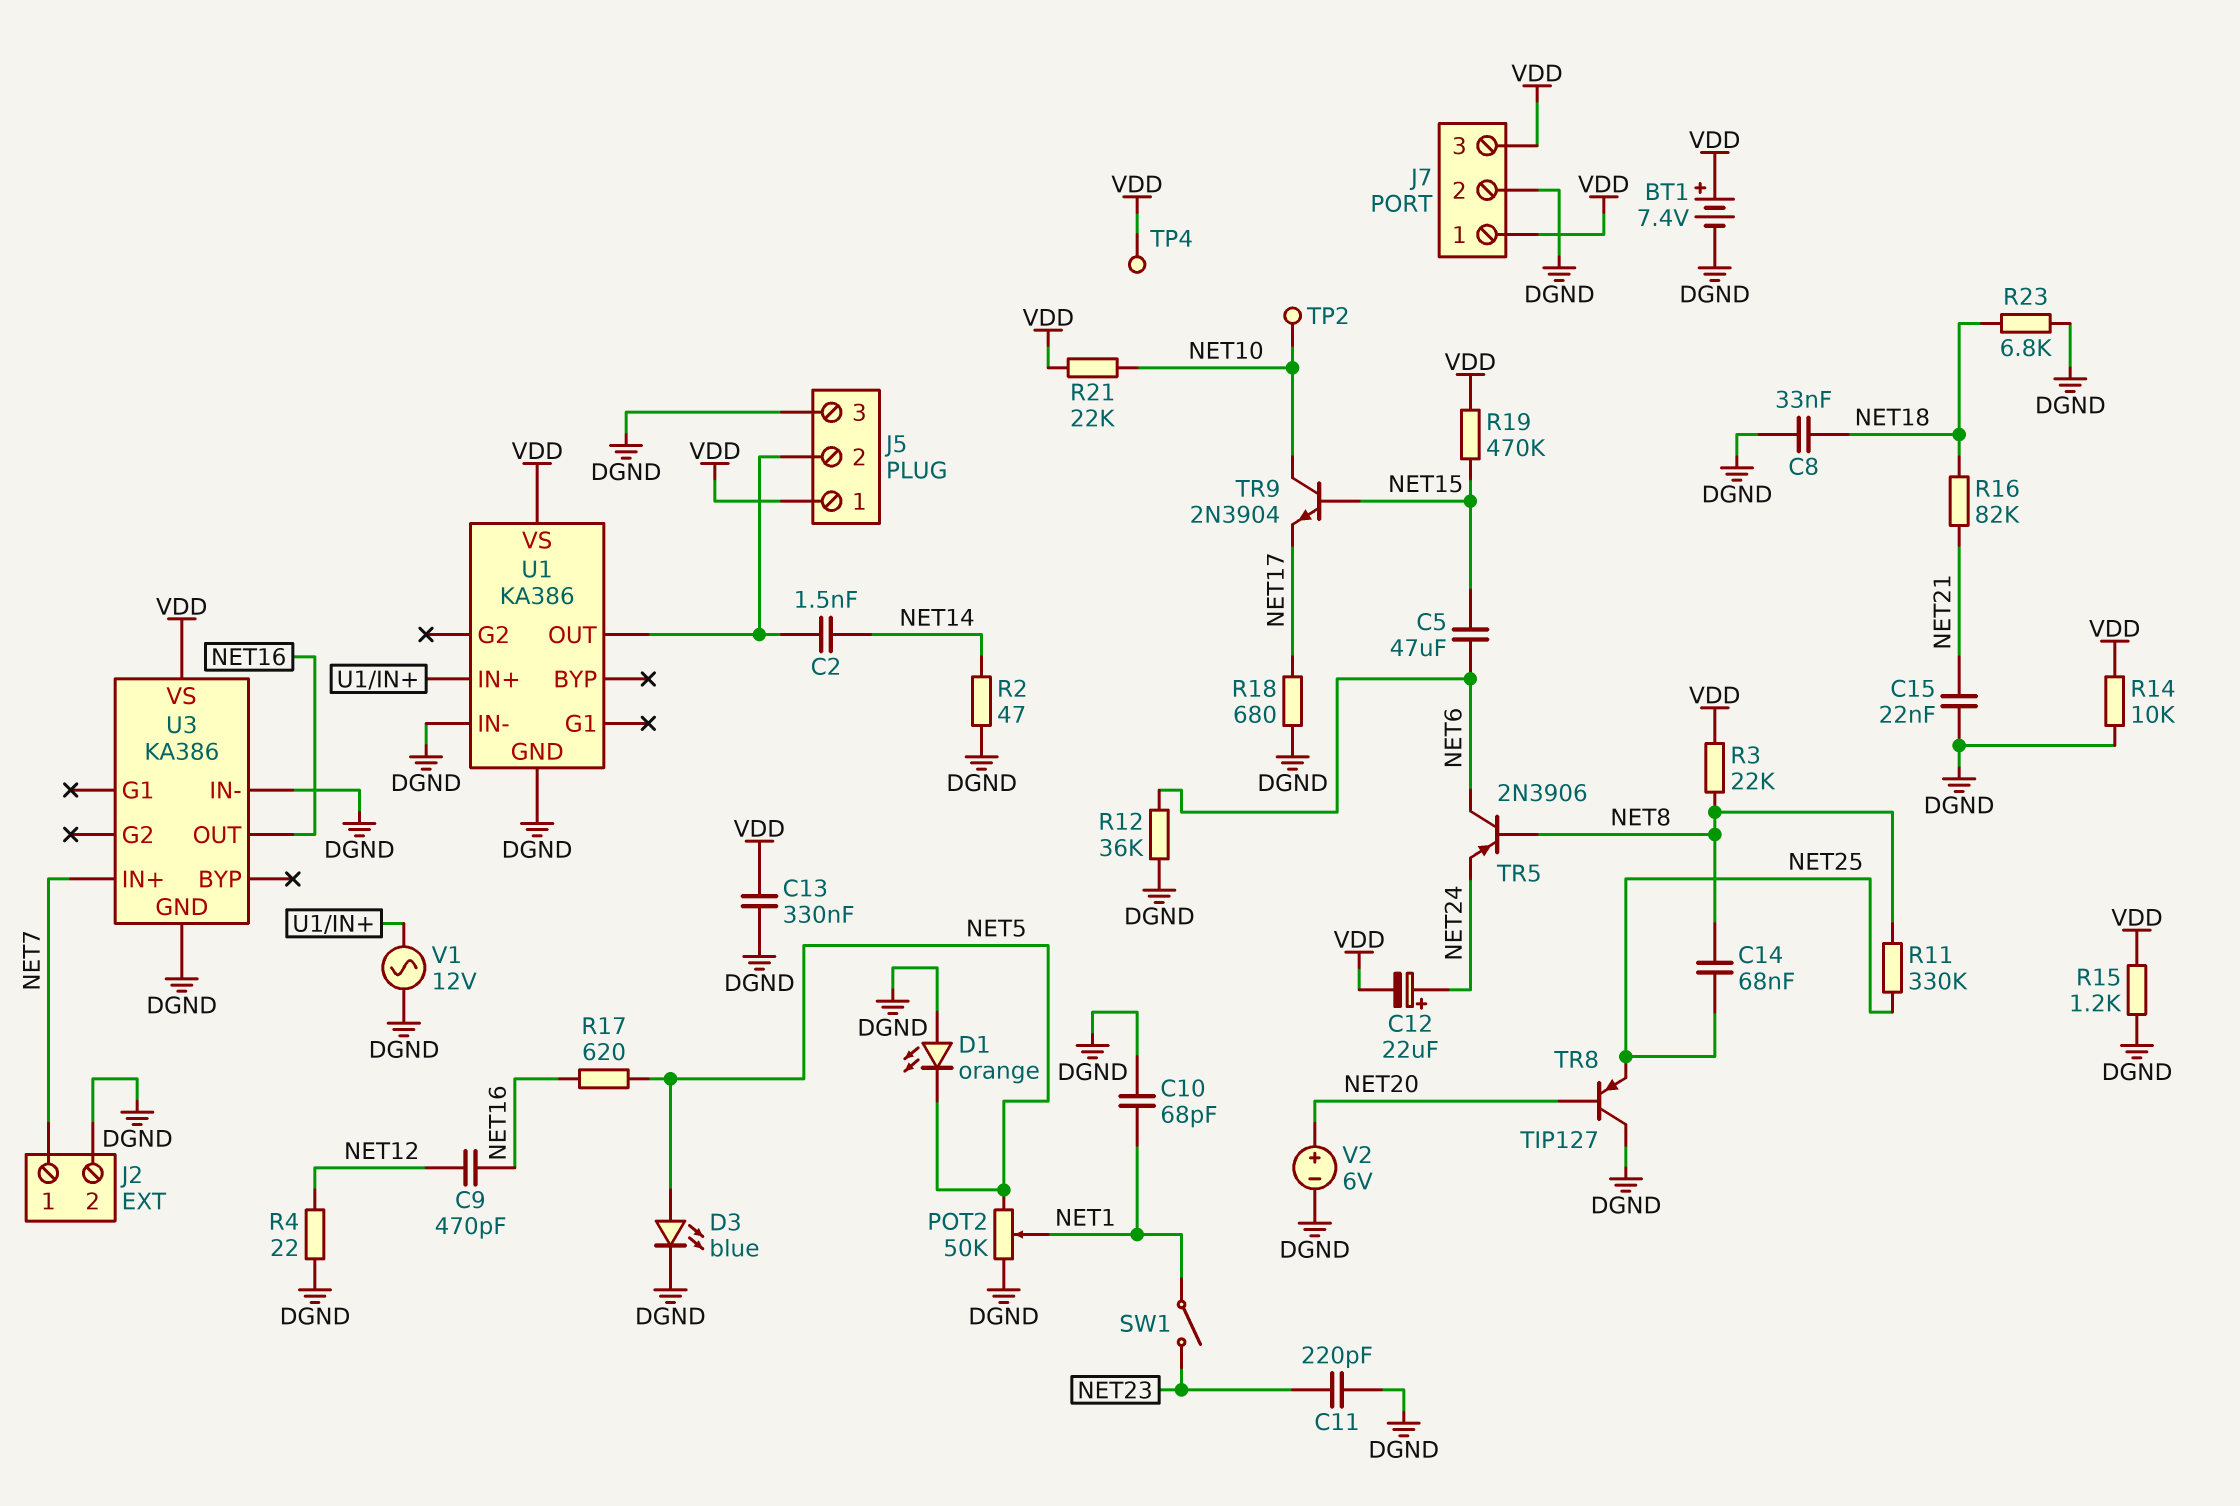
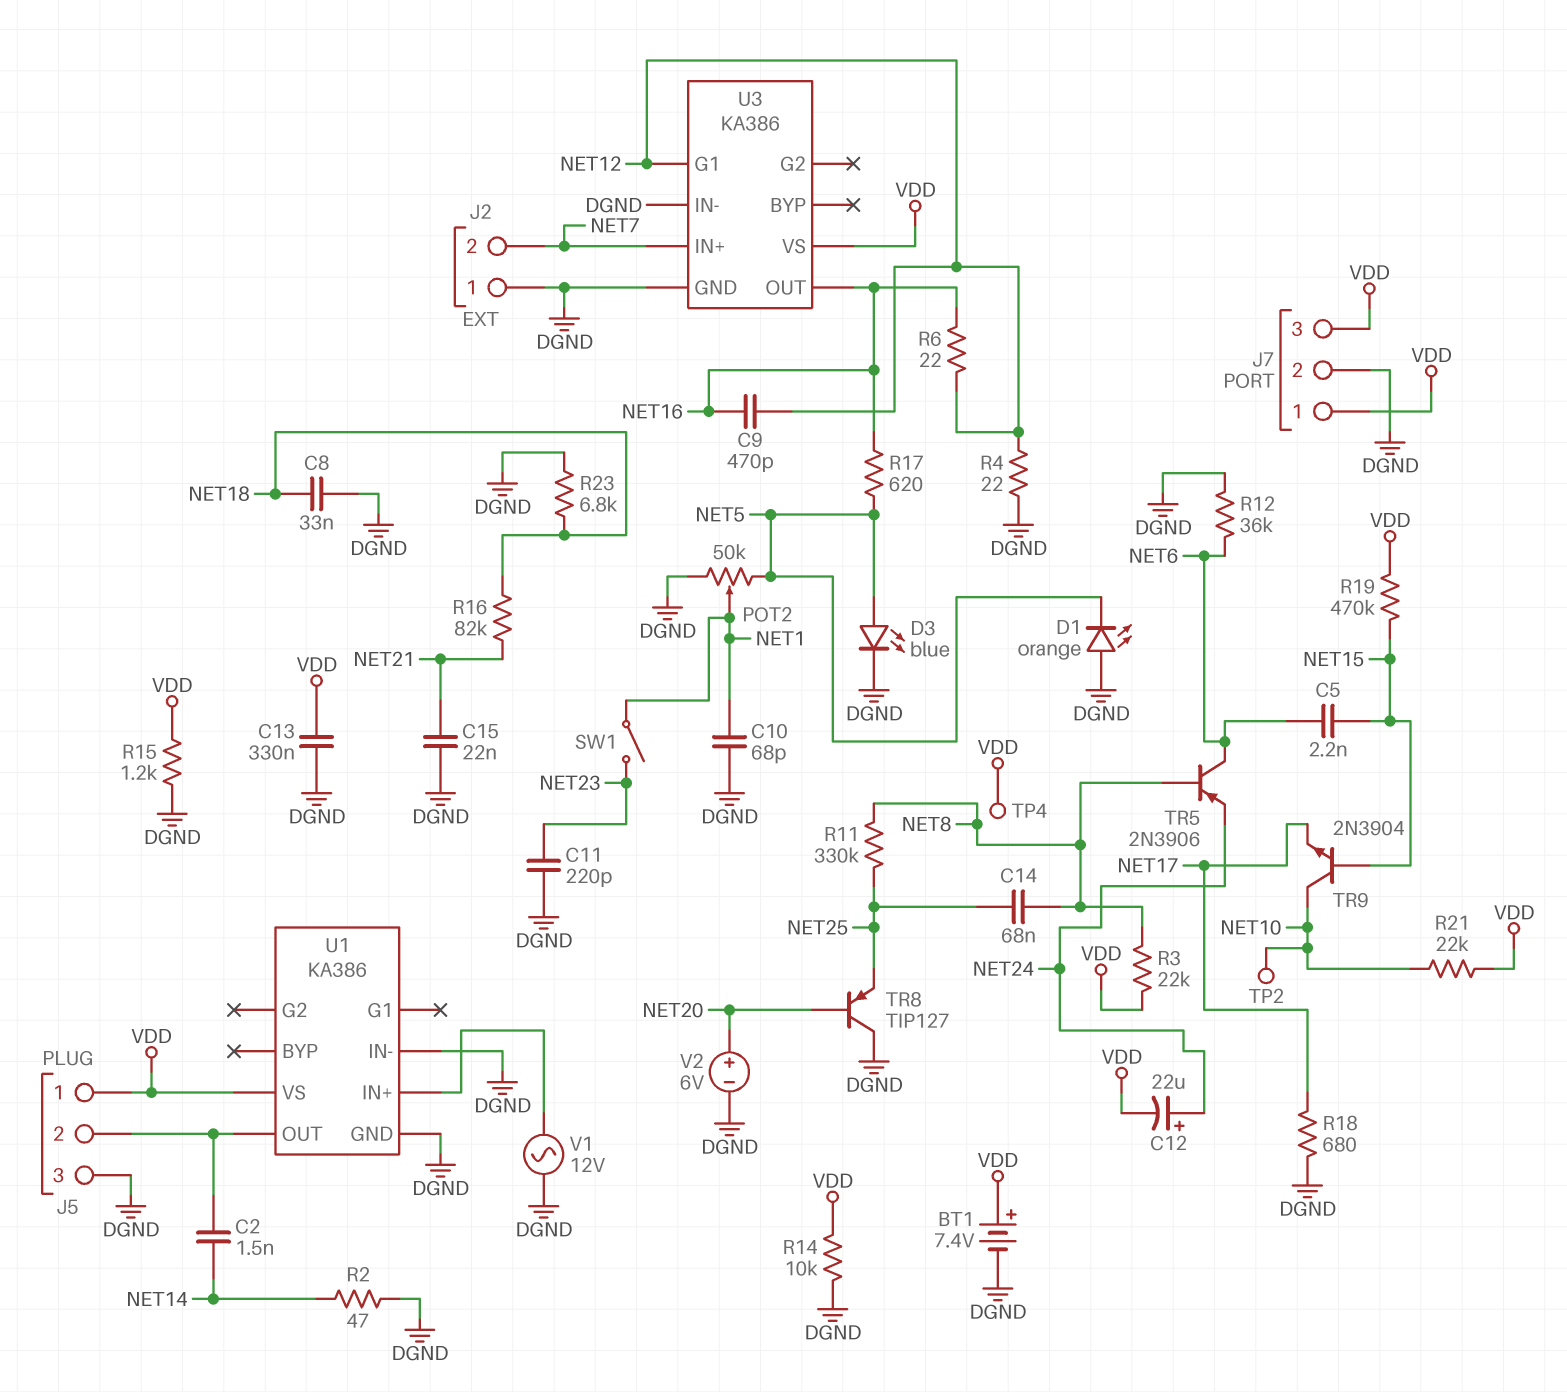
C5: 47uF (NET6, NET15) -> 2.2nF (NET6, NET15)
J2 pin 1: NET7 -> DGND
J2 pin 2: DGND -> NET7
R6: none -> 22 (NET12, NET16)
U3 pin G1: none -> NET12

